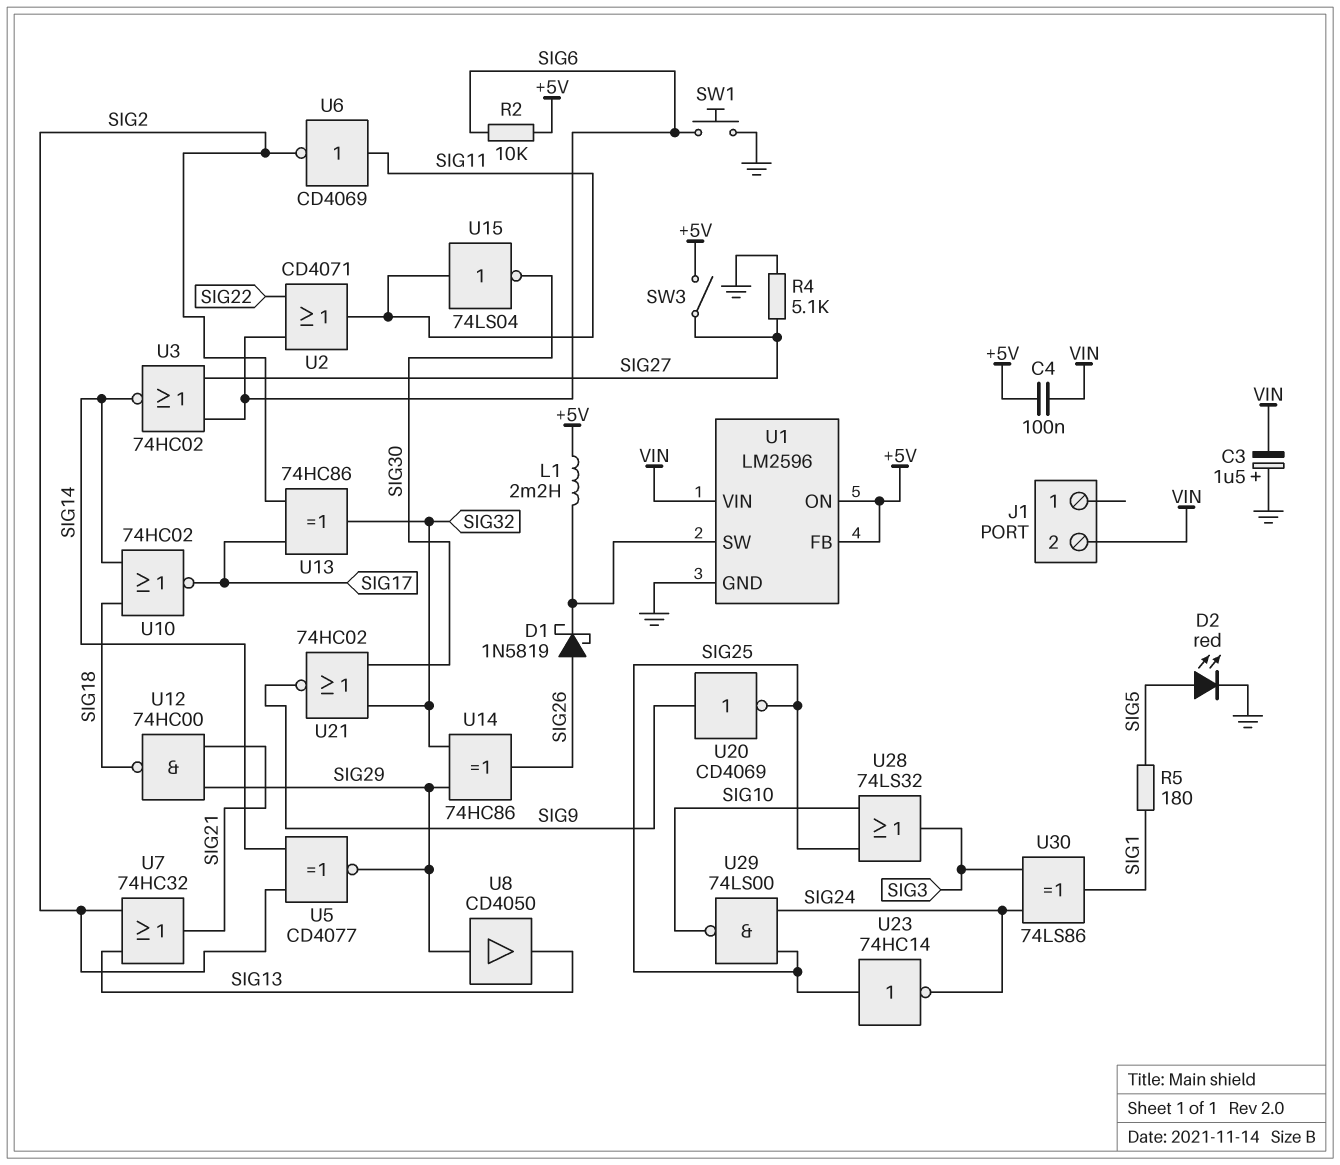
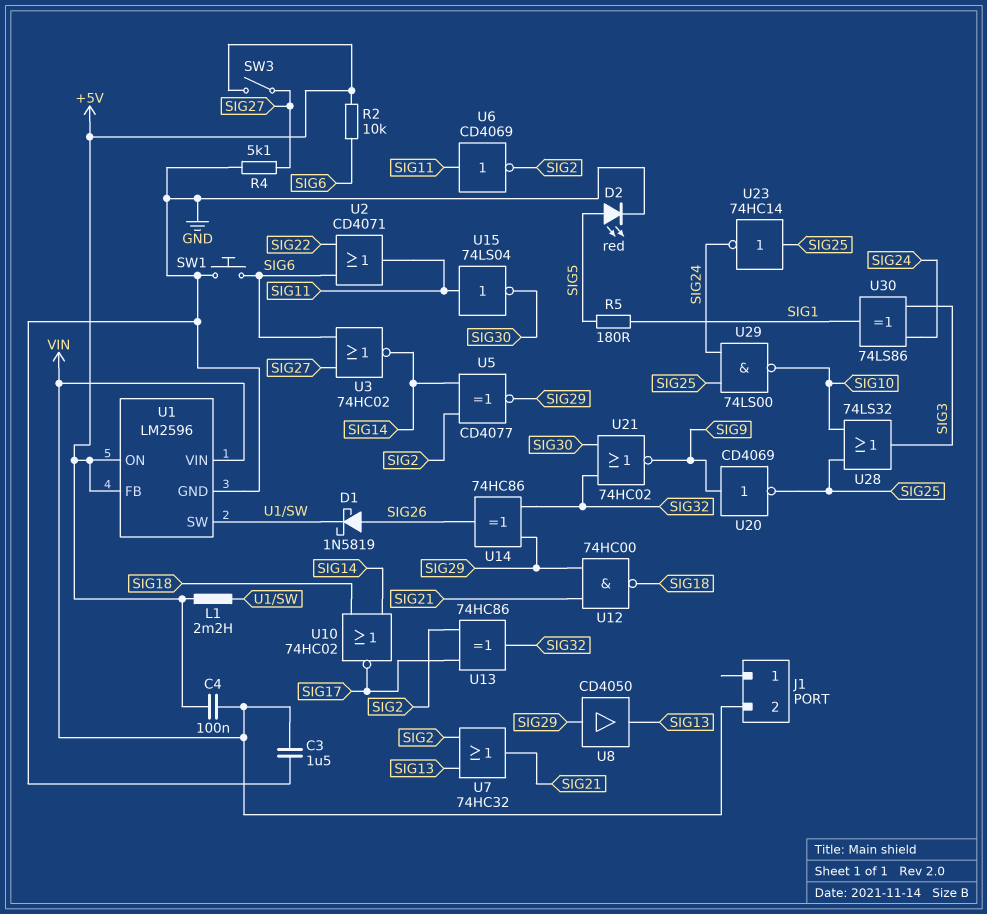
C3: 1.5uF (plus GND, minus VIN) -> 1.5uF (GND, VIN)

